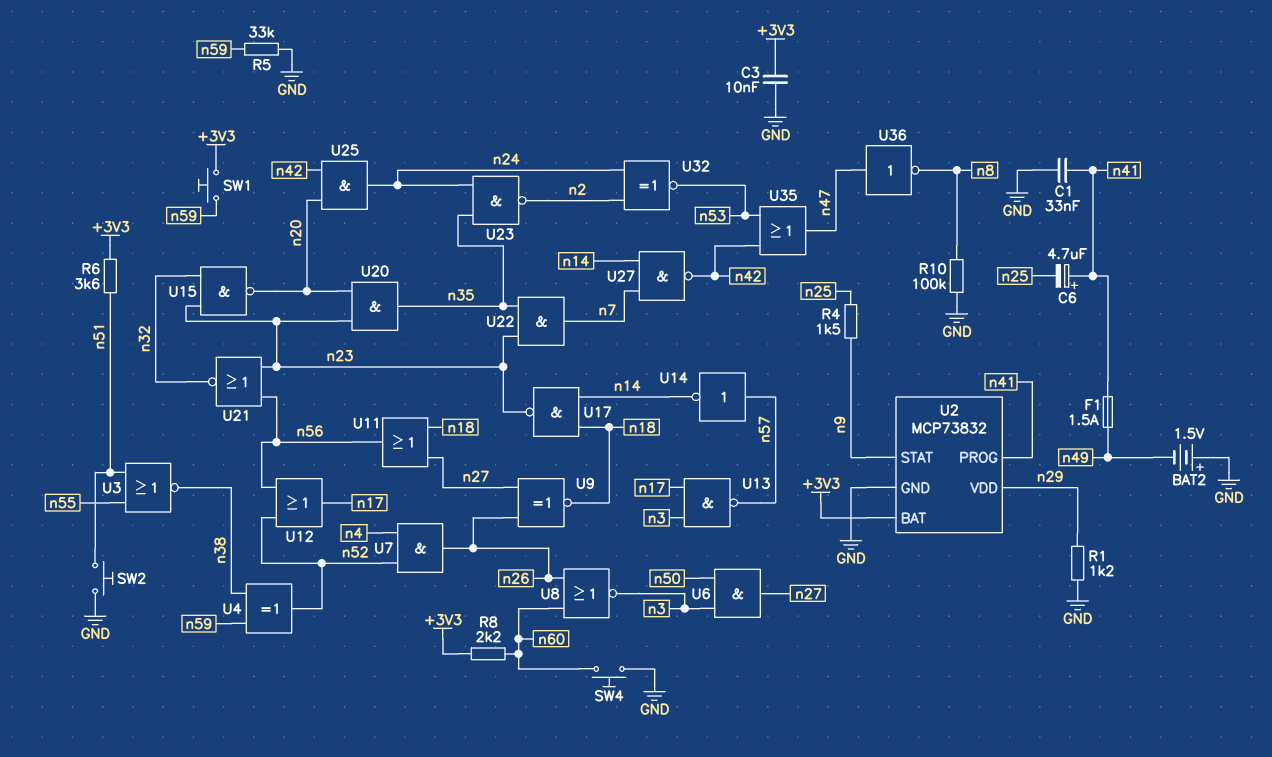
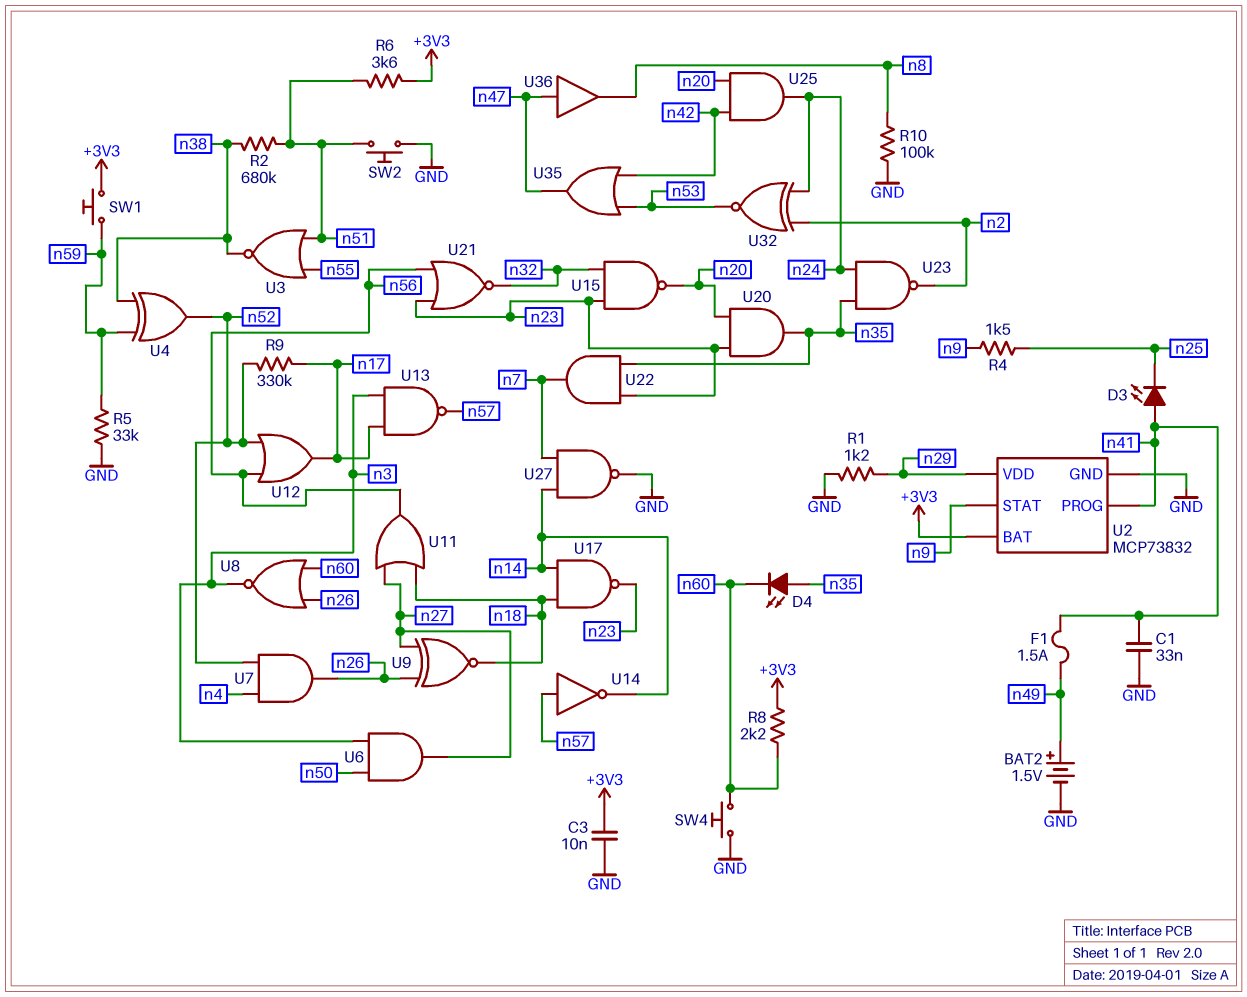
BAT2: 1.5V (plus GND, minus n49) -> 1.5V (plus n49, minus GND)
C6: 4.7uF (plus n41, minus n25) -> none
D3: none -> LED (A n41, K n25)
D4: none -> LED (A n35, K n60)
R2: none -> 680k (n38, n51)
R9: none -> 330k (n17, n52)
U27: NAND (in n7, in n14, out n42) -> NAND (in n7, in n14, out GND)
U36: NOT (in n47, out n8) -> buffer (in n47, out n8)

